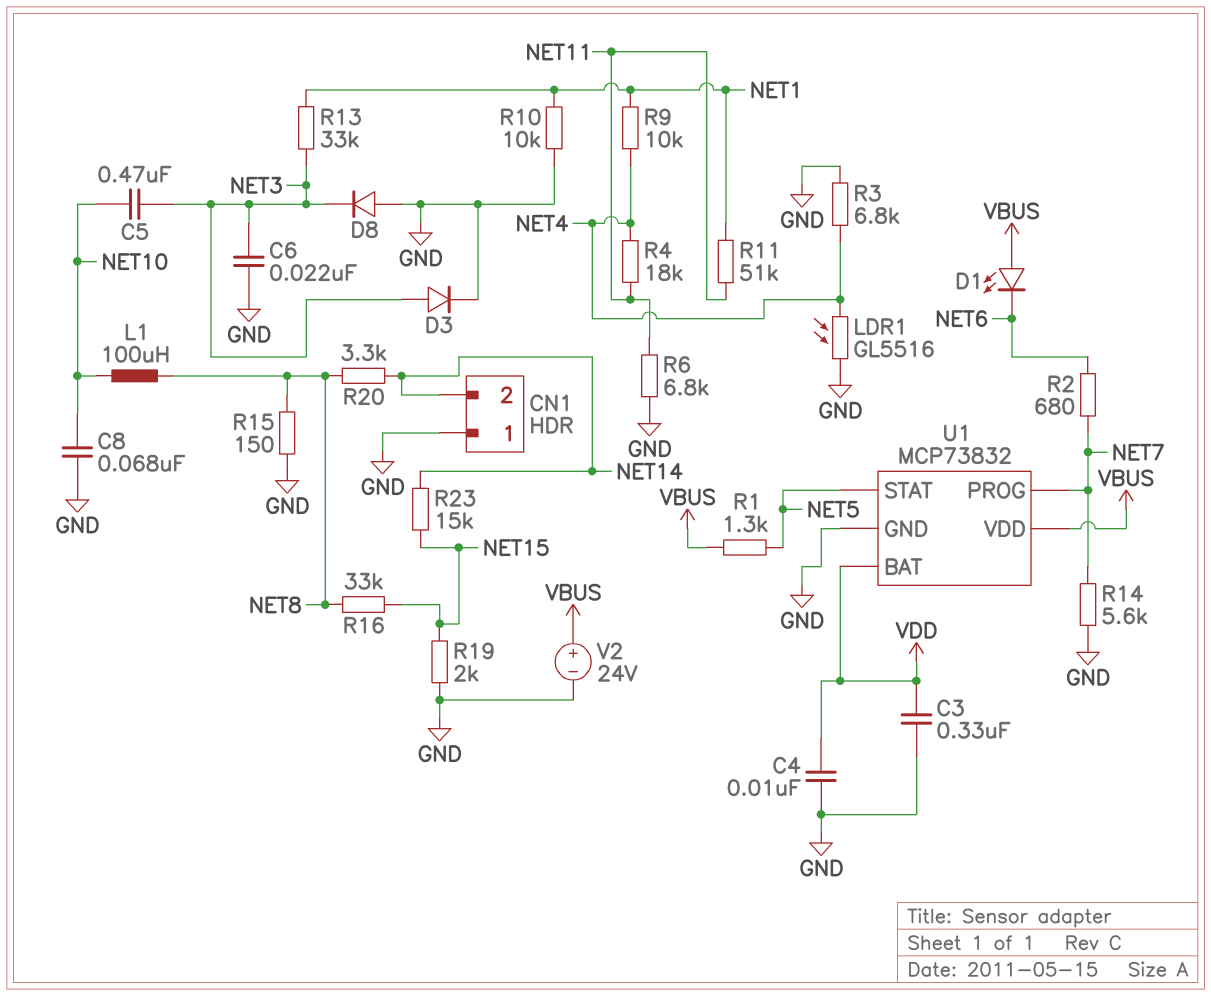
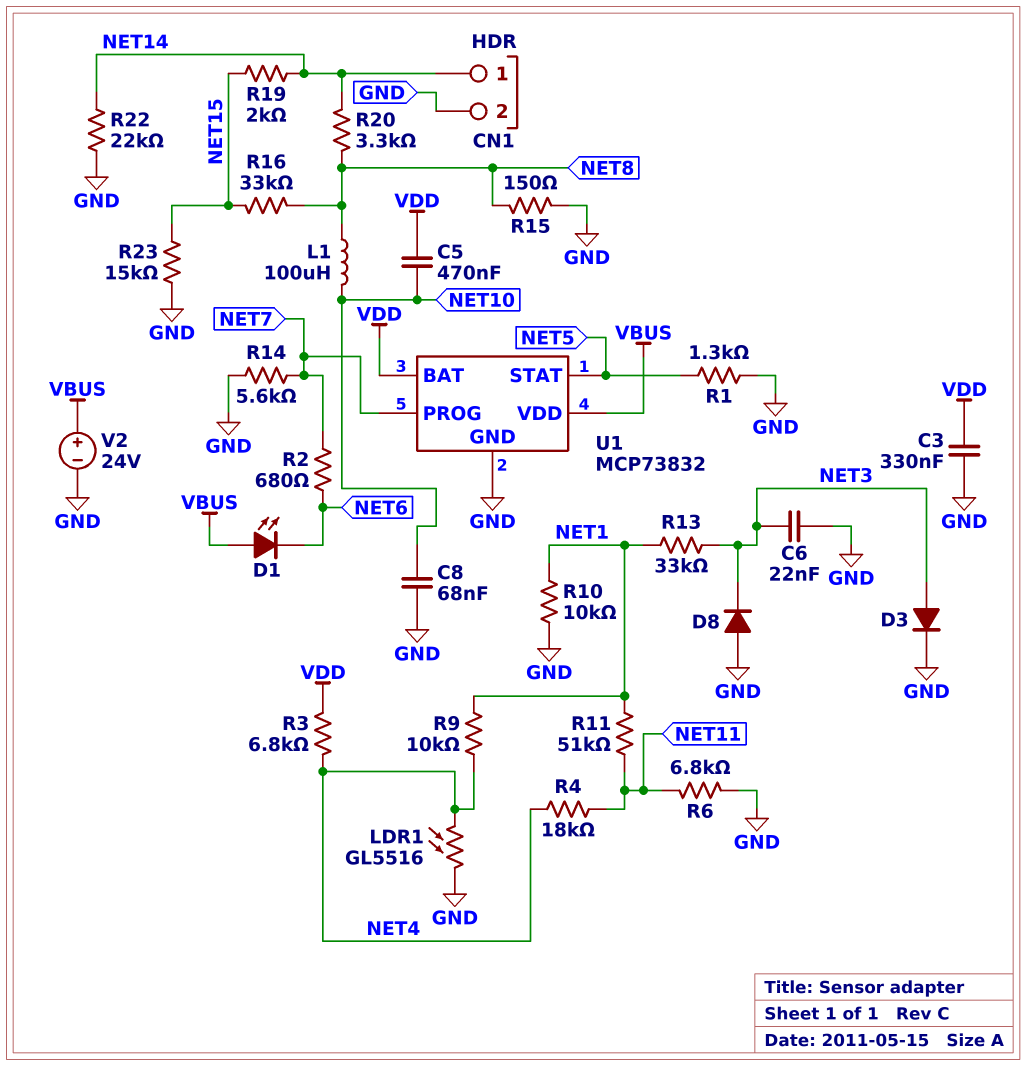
C4: 10nF (GND, VDD) -> none
C5: 470nF (NET3, NET10) -> 470nF (NET10, VDD)
CN1 pin 1: GND -> NET14
CN1 pin 2: NET14 -> GND
R1: 1.3k (NET5, VBUS) -> 1.3k (GND, NET5)
R3: 6.8k (GND, NET4) -> 6.8k (NET4, VDD)
R19: 2k (GND, NET15) -> 2k (NET14, NET15)
R22: none -> 22k (GND, NET14)
R23: 15k (NET14, NET15) -> 15k (GND, NET15)

